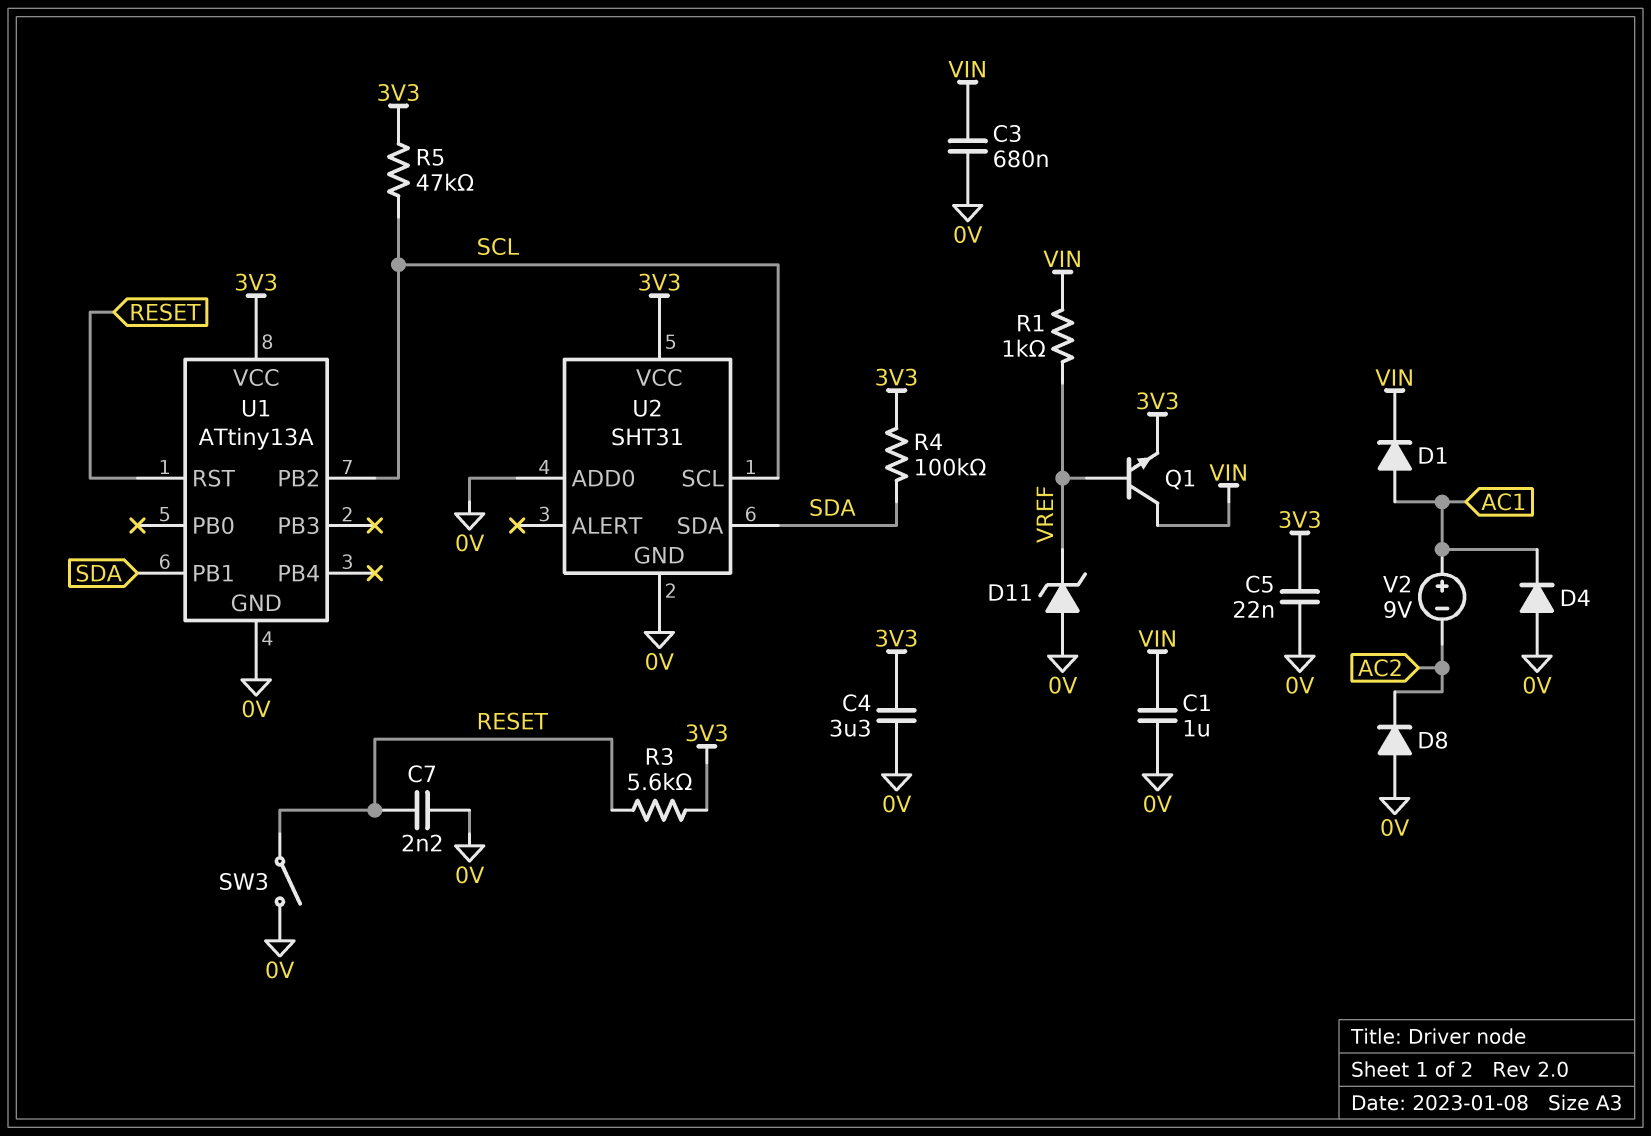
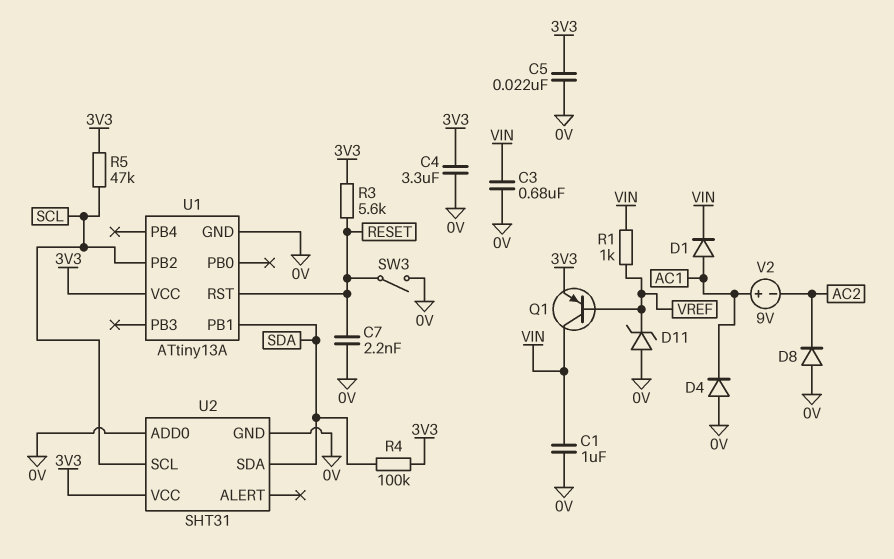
Q1: NPN (B VREF, C VIN, E 3V3) -> PNP (B VREF, C VIN, E 3V3)

